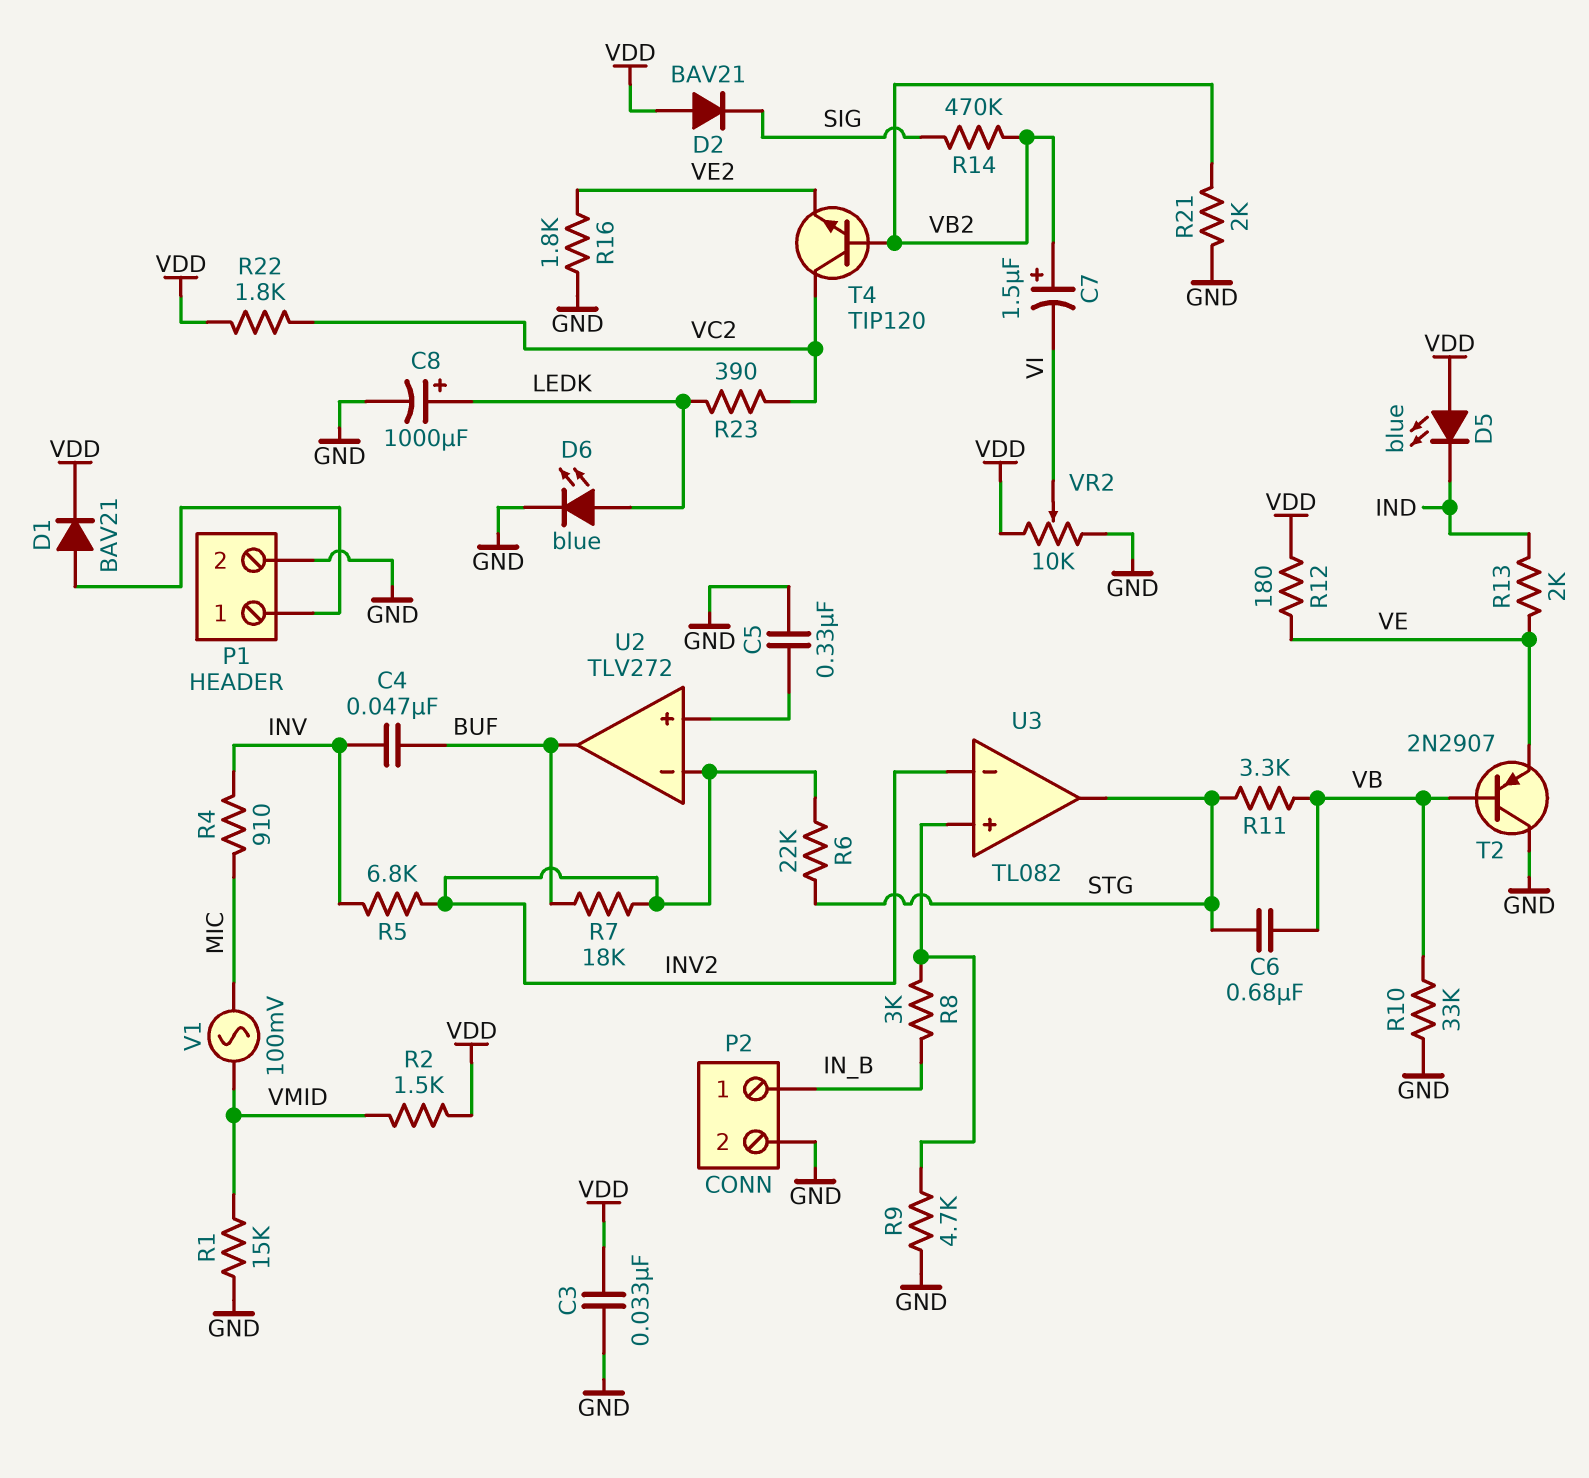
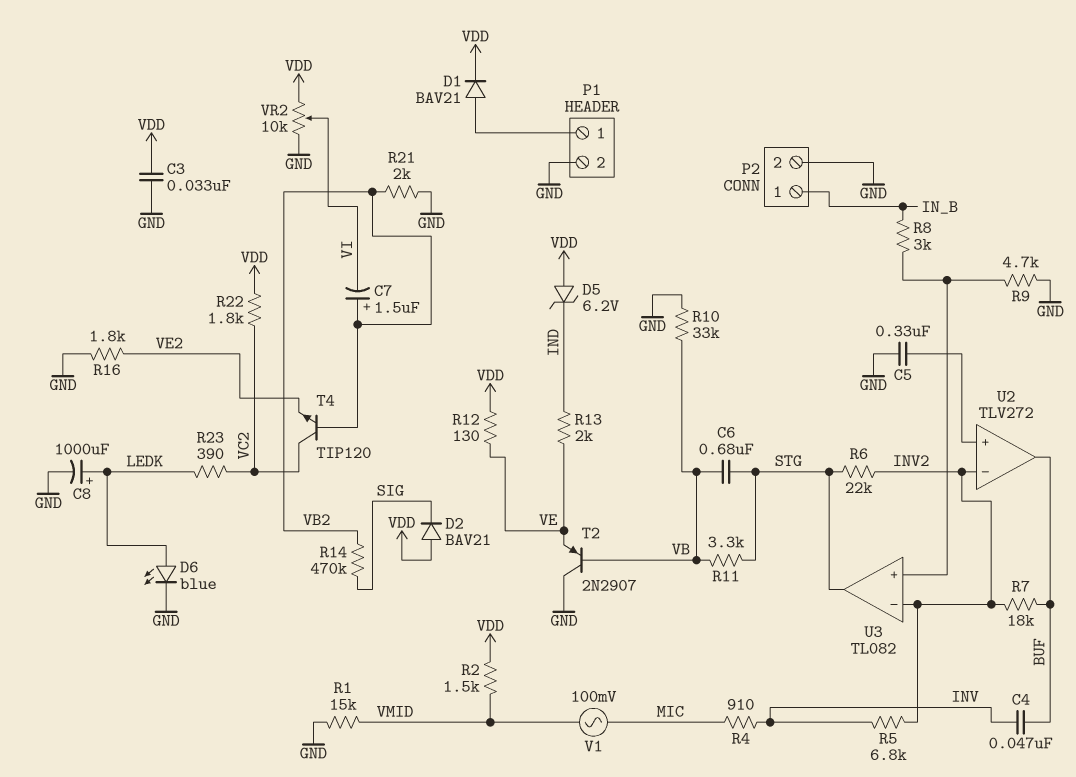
D5: LED blue (A VDD, K IND) -> zener 6.2V (A VDD, K IND)
R12: 180 (VDD, VE) -> 130 (VDD, VE)

